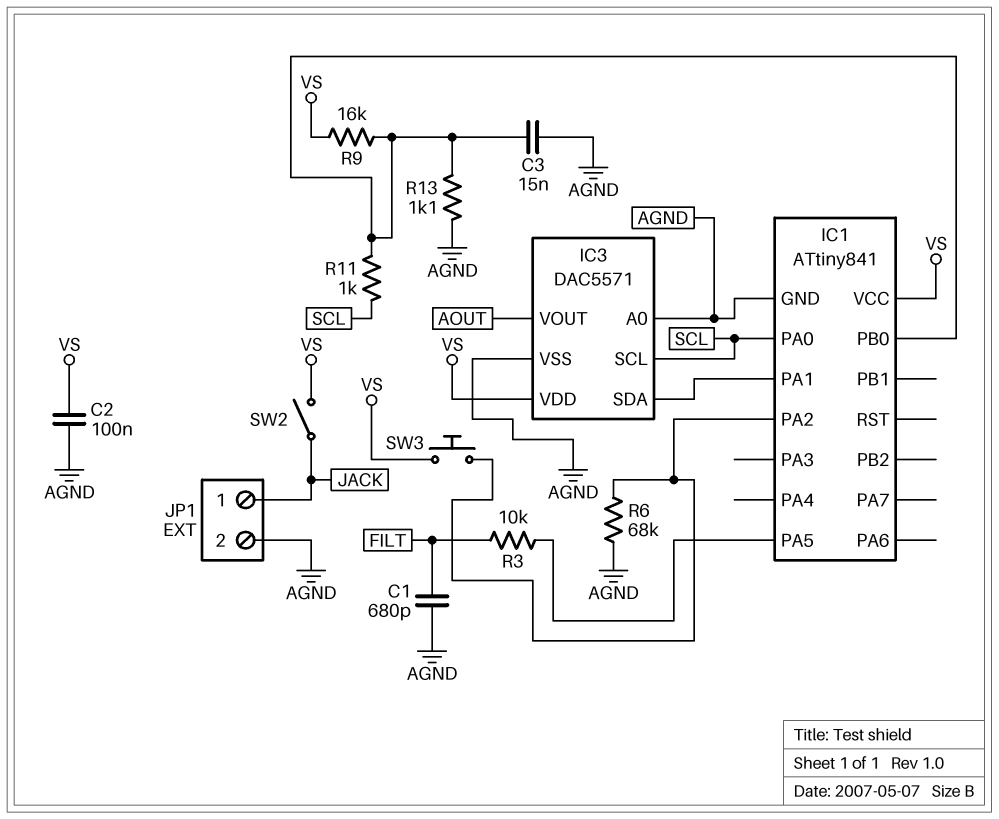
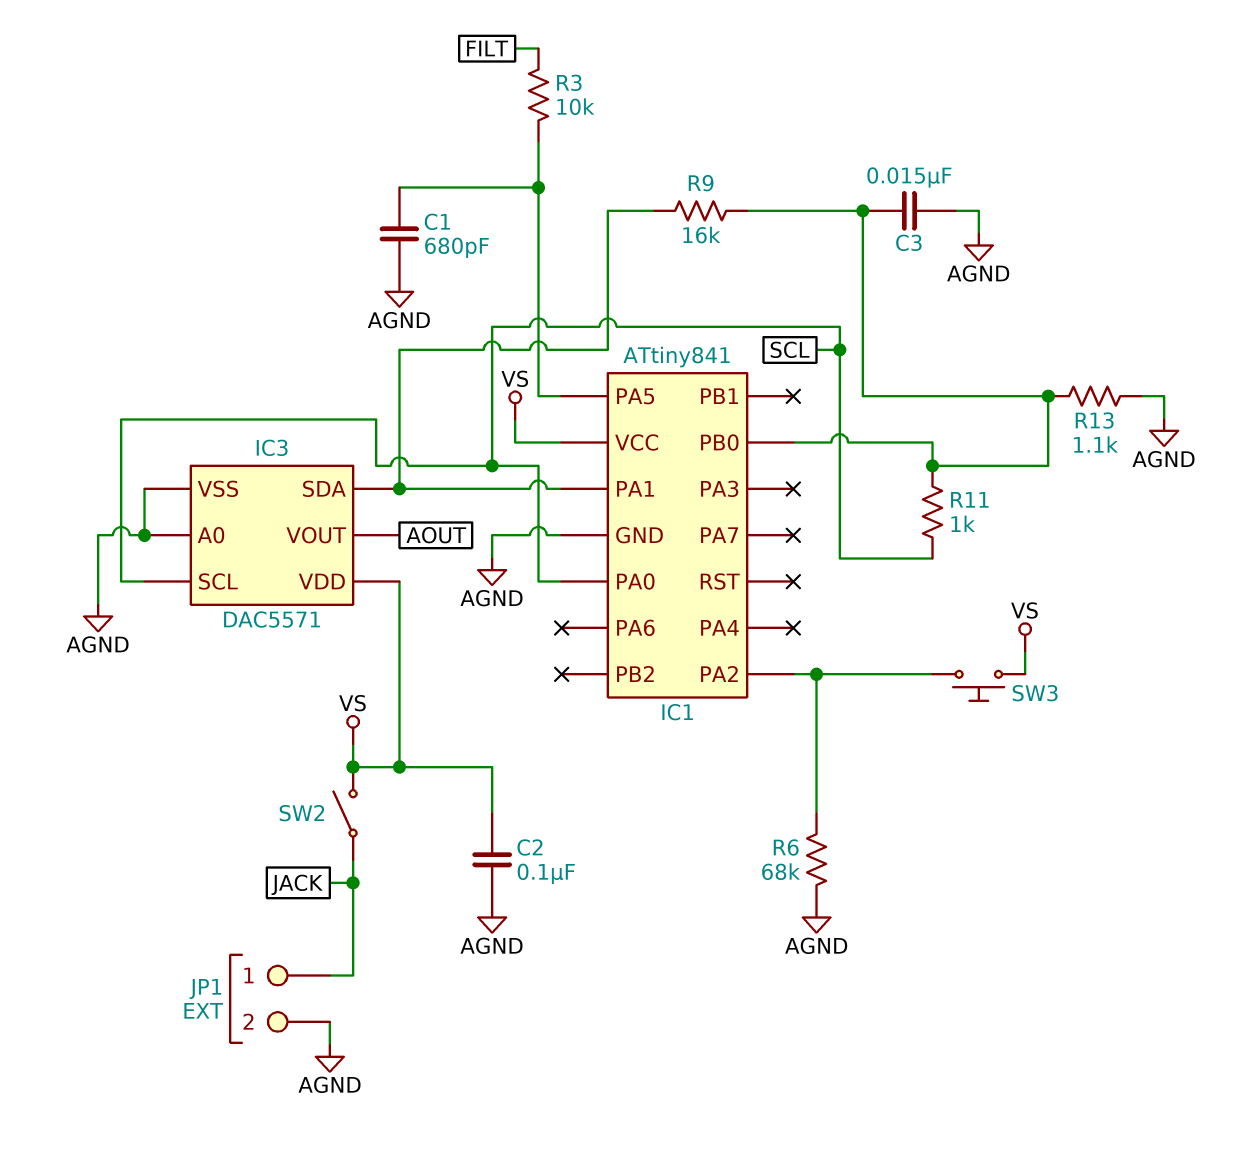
C1: 680pF (AGND, FILT) -> 680pF (AGND, IC1/PA5)
R9: 16k (IC1/PB0, VS) -> 16k (IC1/PA1, IC1/PB0)

